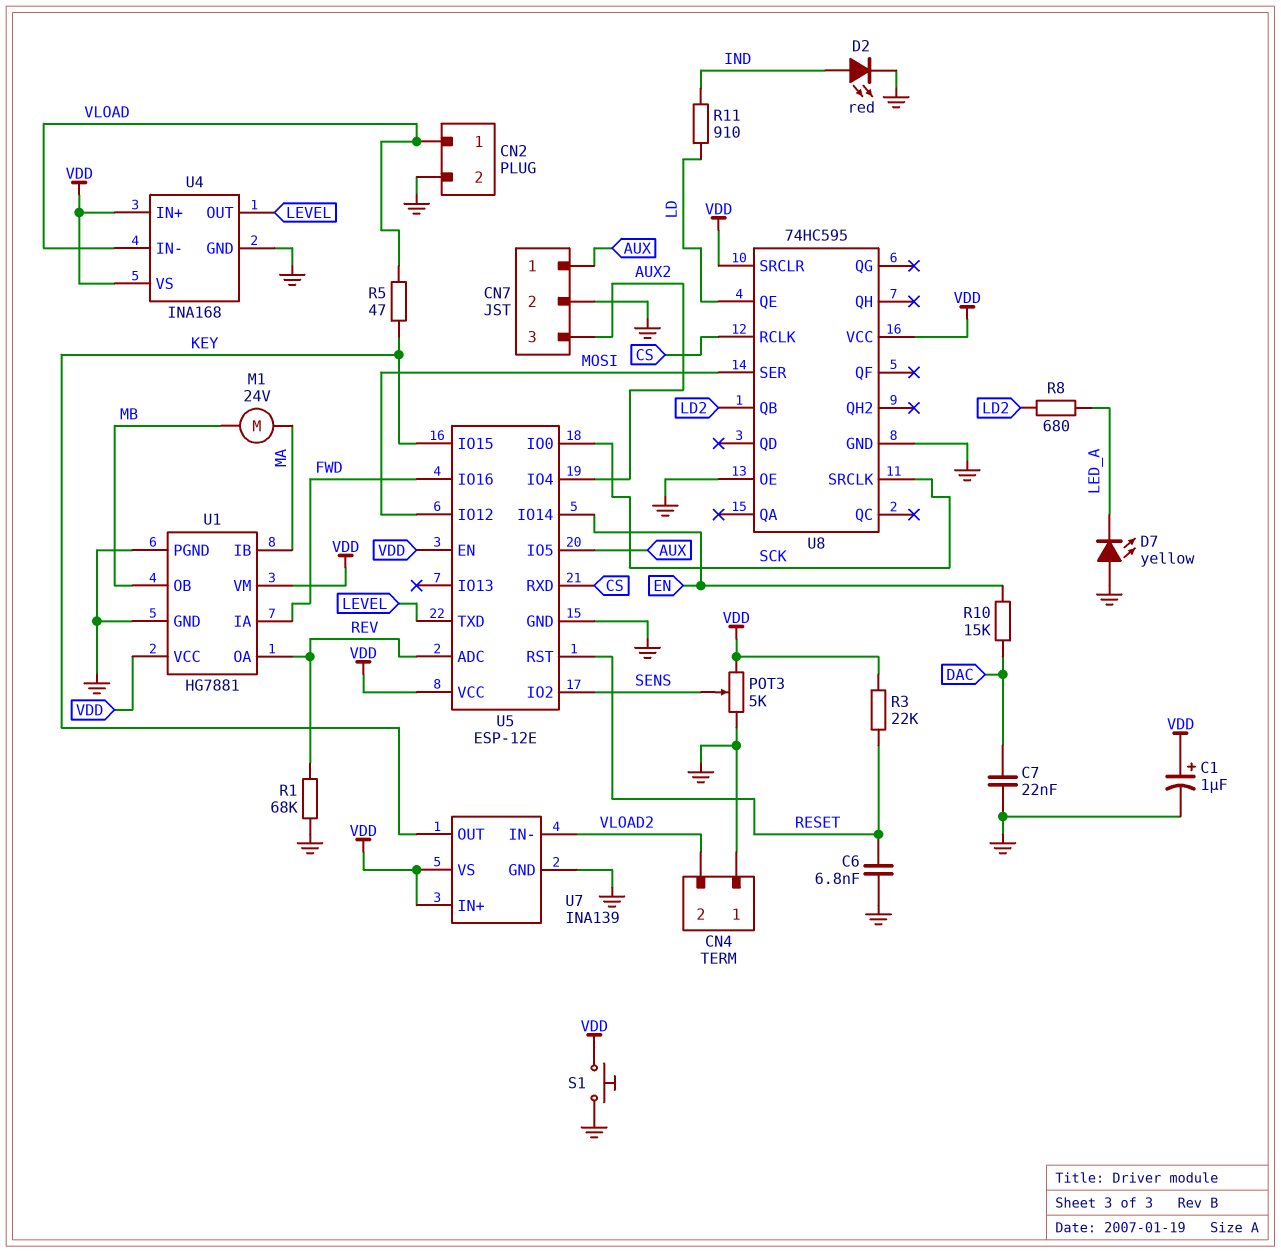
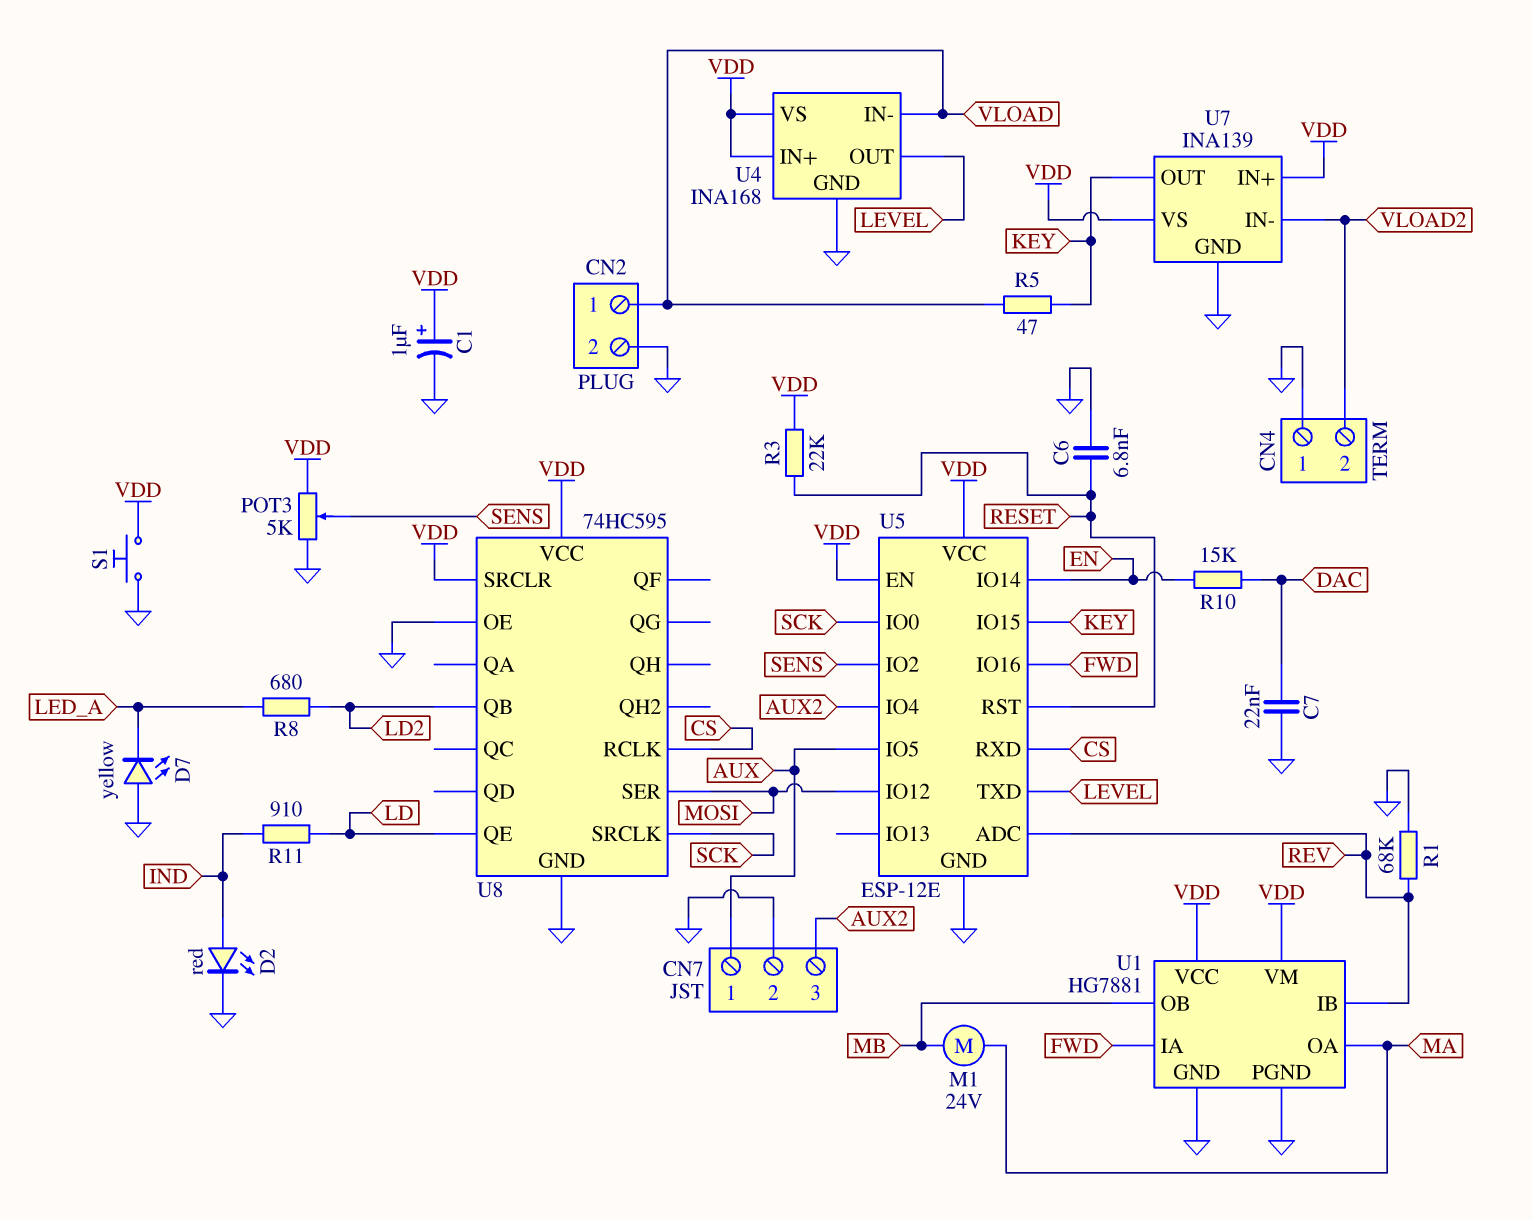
U1 pin IB: MA -> REV
U1 pin OA: REV -> MA

